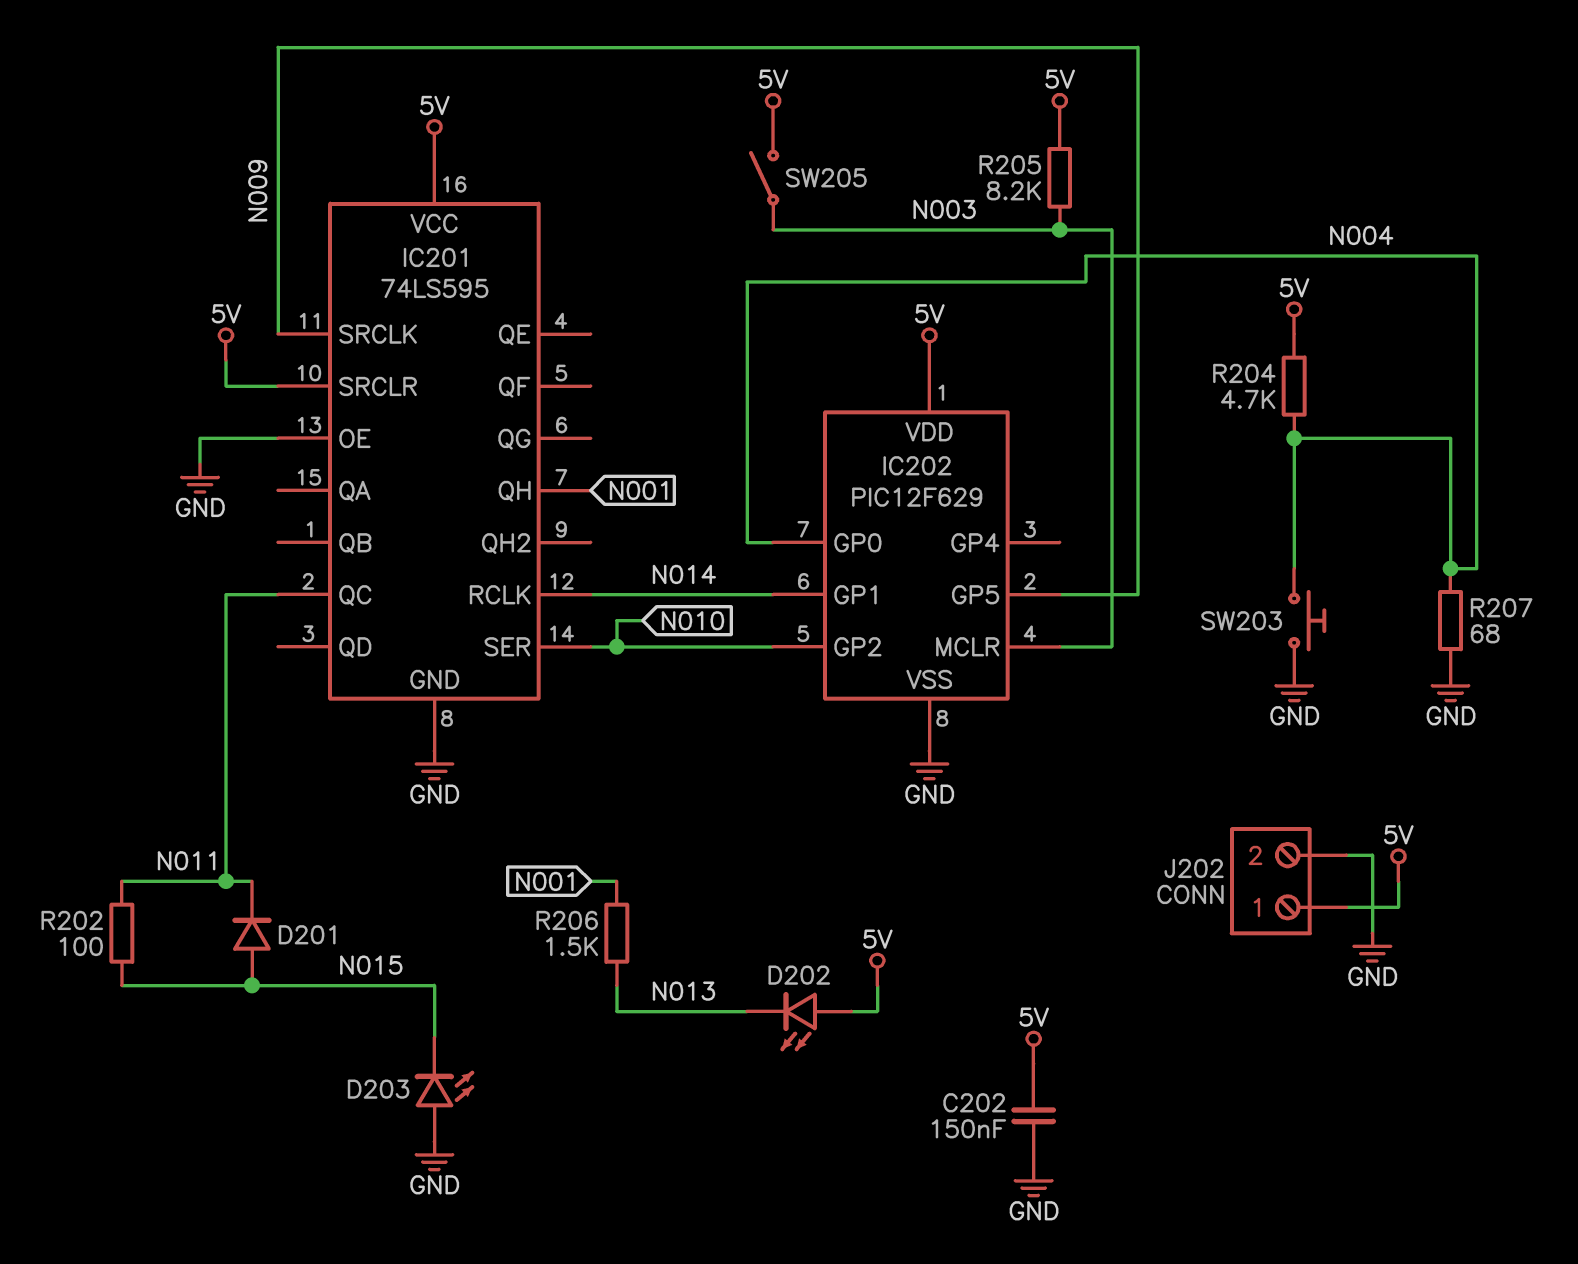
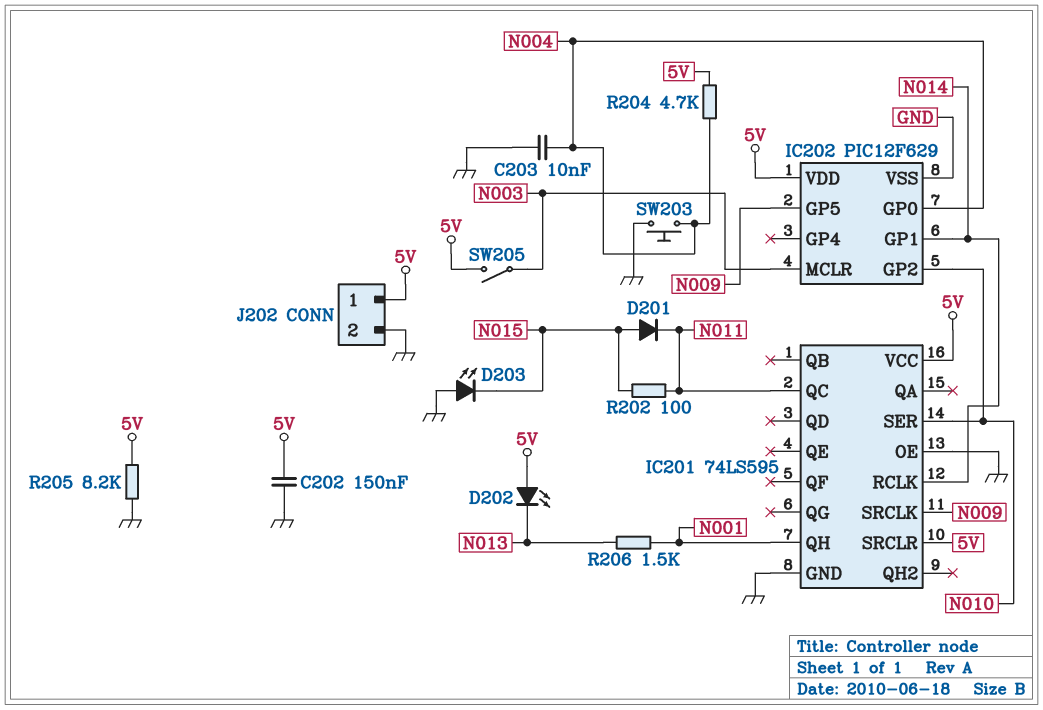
C203: none -> 10nF (GND, N004)
R205: 8.2k (5V, N003) -> 8.2k (5V, GND)
R207: 68 (GND, N004) -> none

